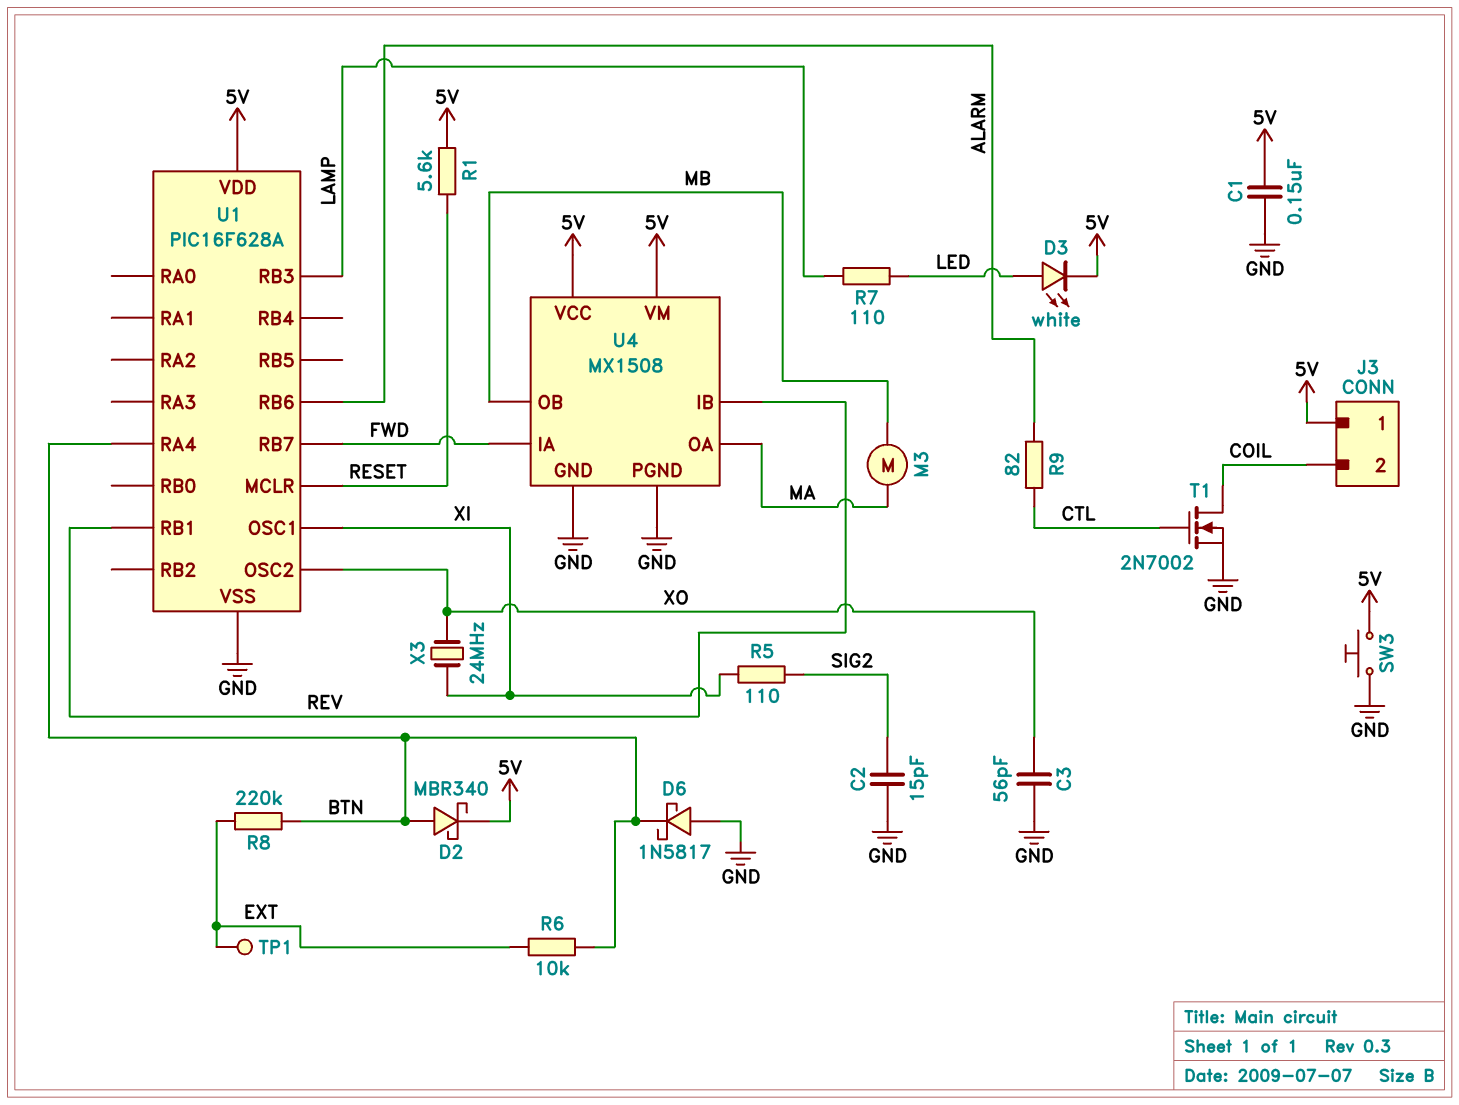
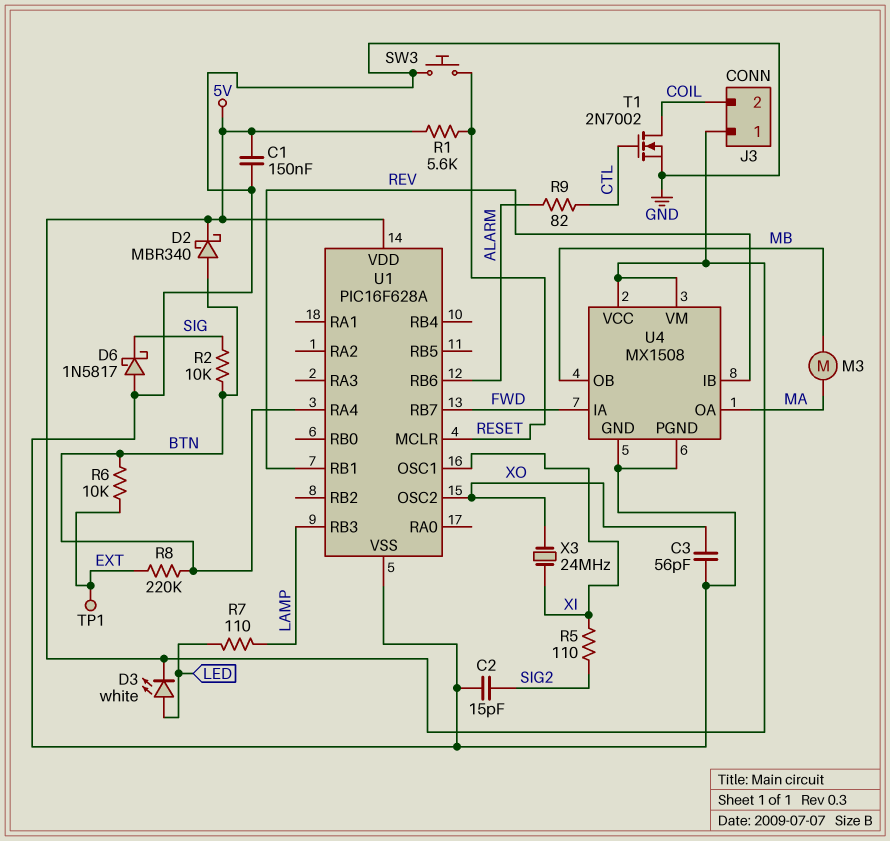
D6: schottky 1N5817 (A GND, K BTN) -> schottky 1N5817 (A GND, K SIG)
R2: none -> 10k (BTN, SIG)
SW3: button (5V, GND) -> button (GND, RESET)

